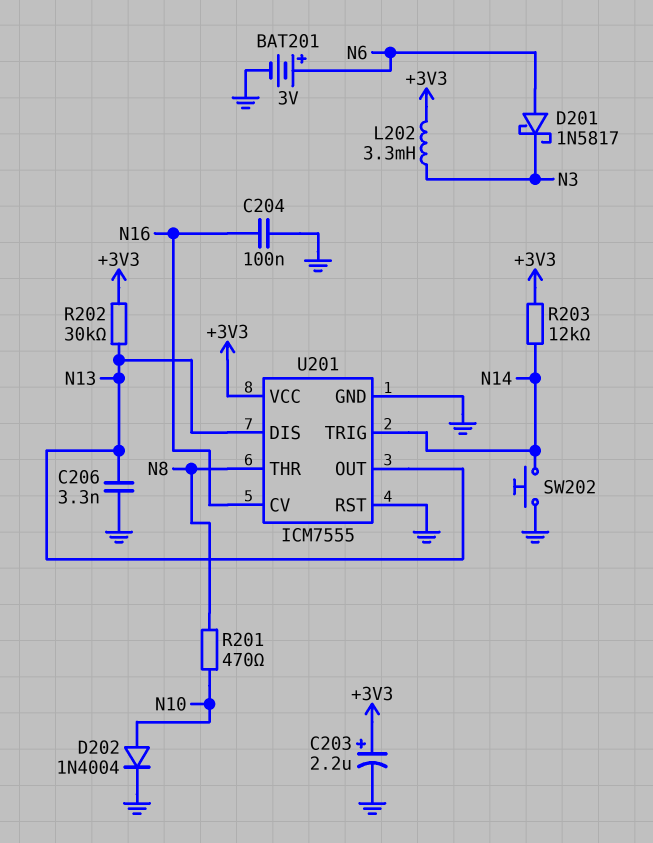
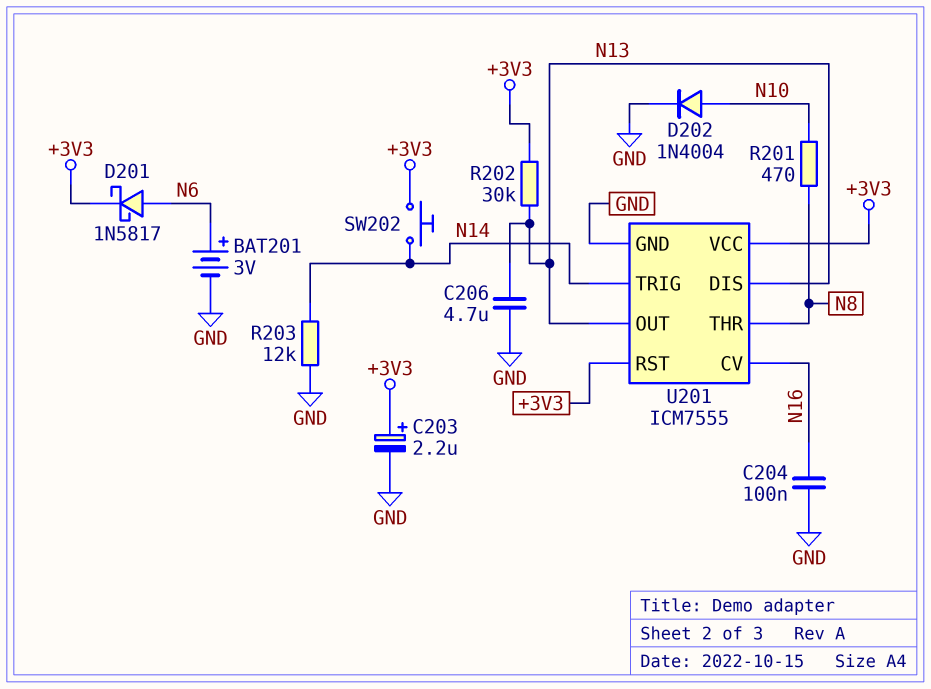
C206: 3.3nF (GND, N13) -> 4.7uF (GND, N13)
D201: schottky 1N5817 (A N6, K N3) -> schottky 1N5817 (A N6, K +3V3)
L202: 3.3mH (+3V3, N3) -> none
R203: 12k (+3V3, N14) -> 12k (GND, N14)
SW202: button (GND, N14) -> button (+3V3, N14)
U201 pin RST: GND -> +3V3

